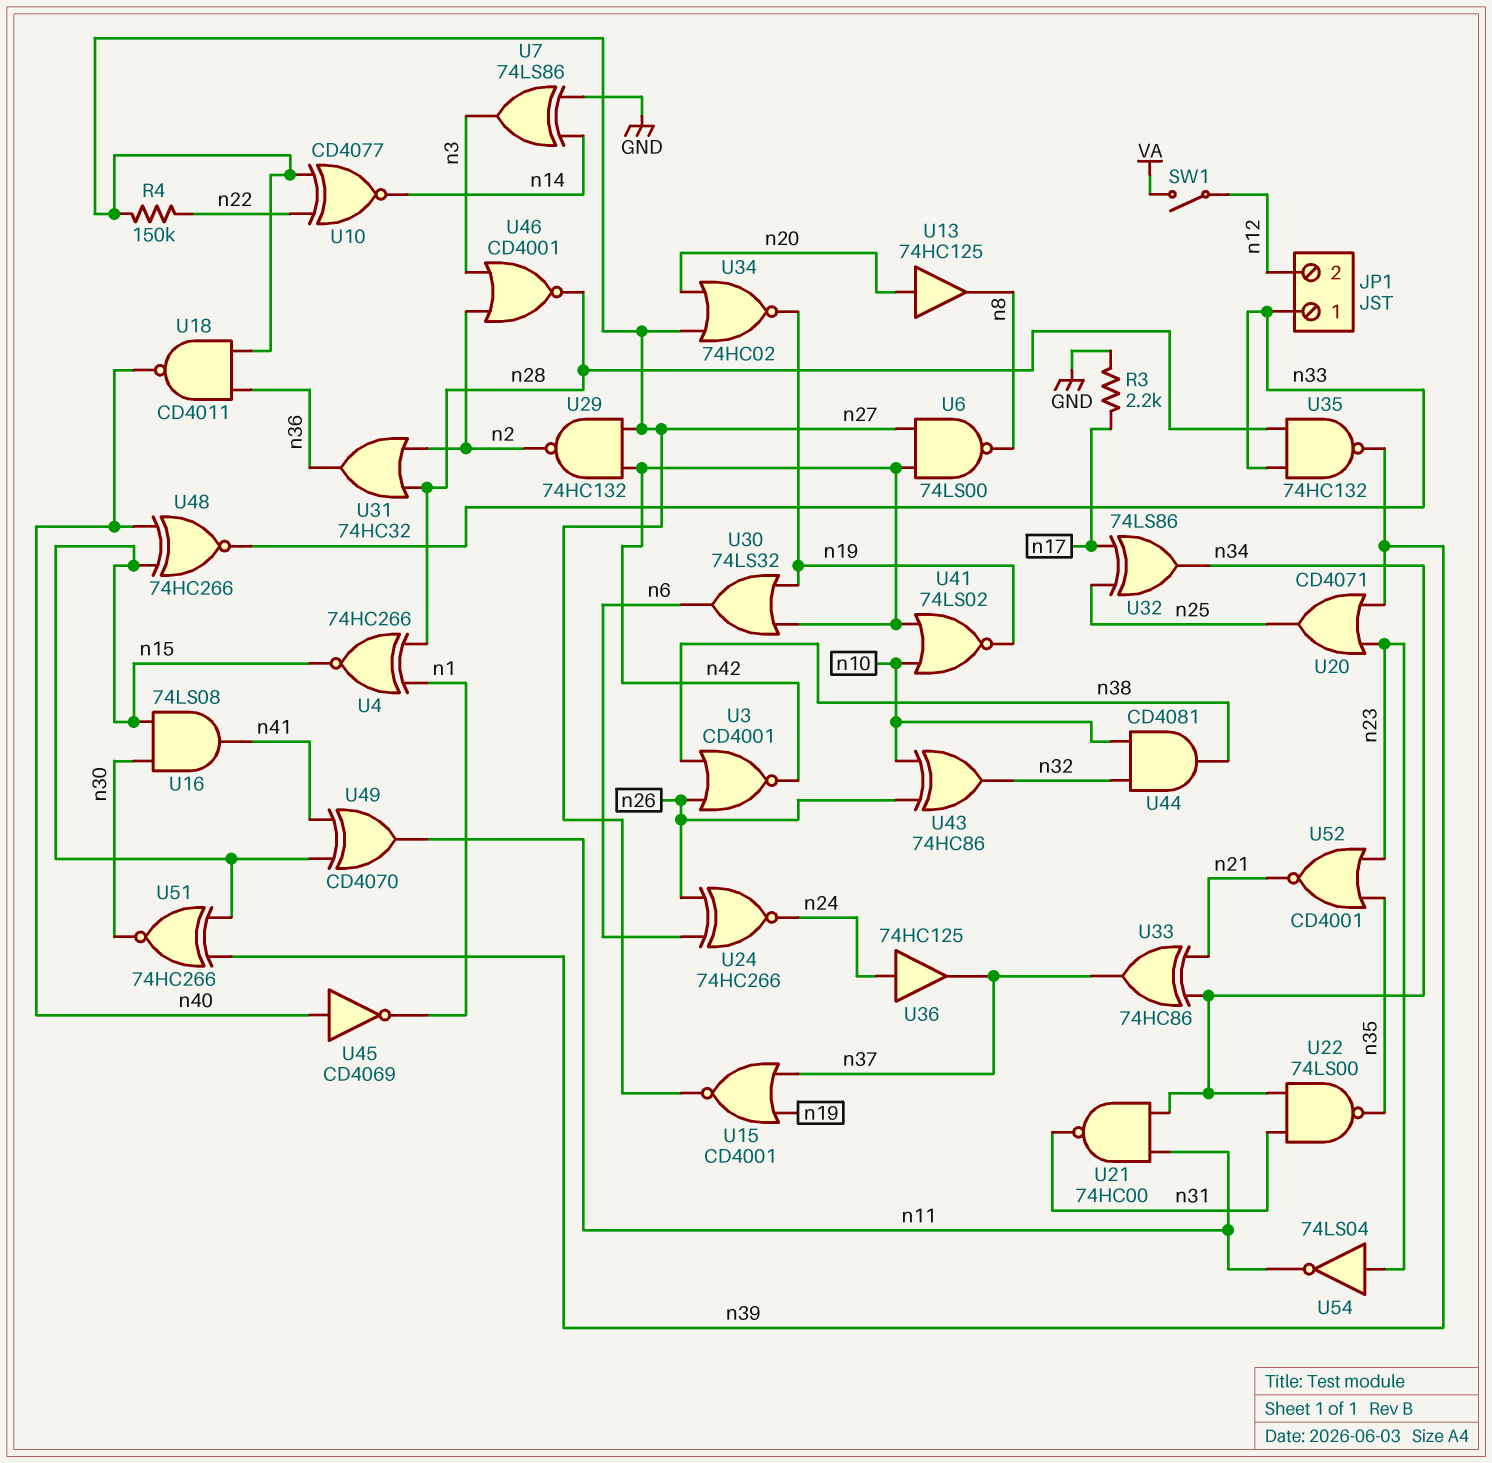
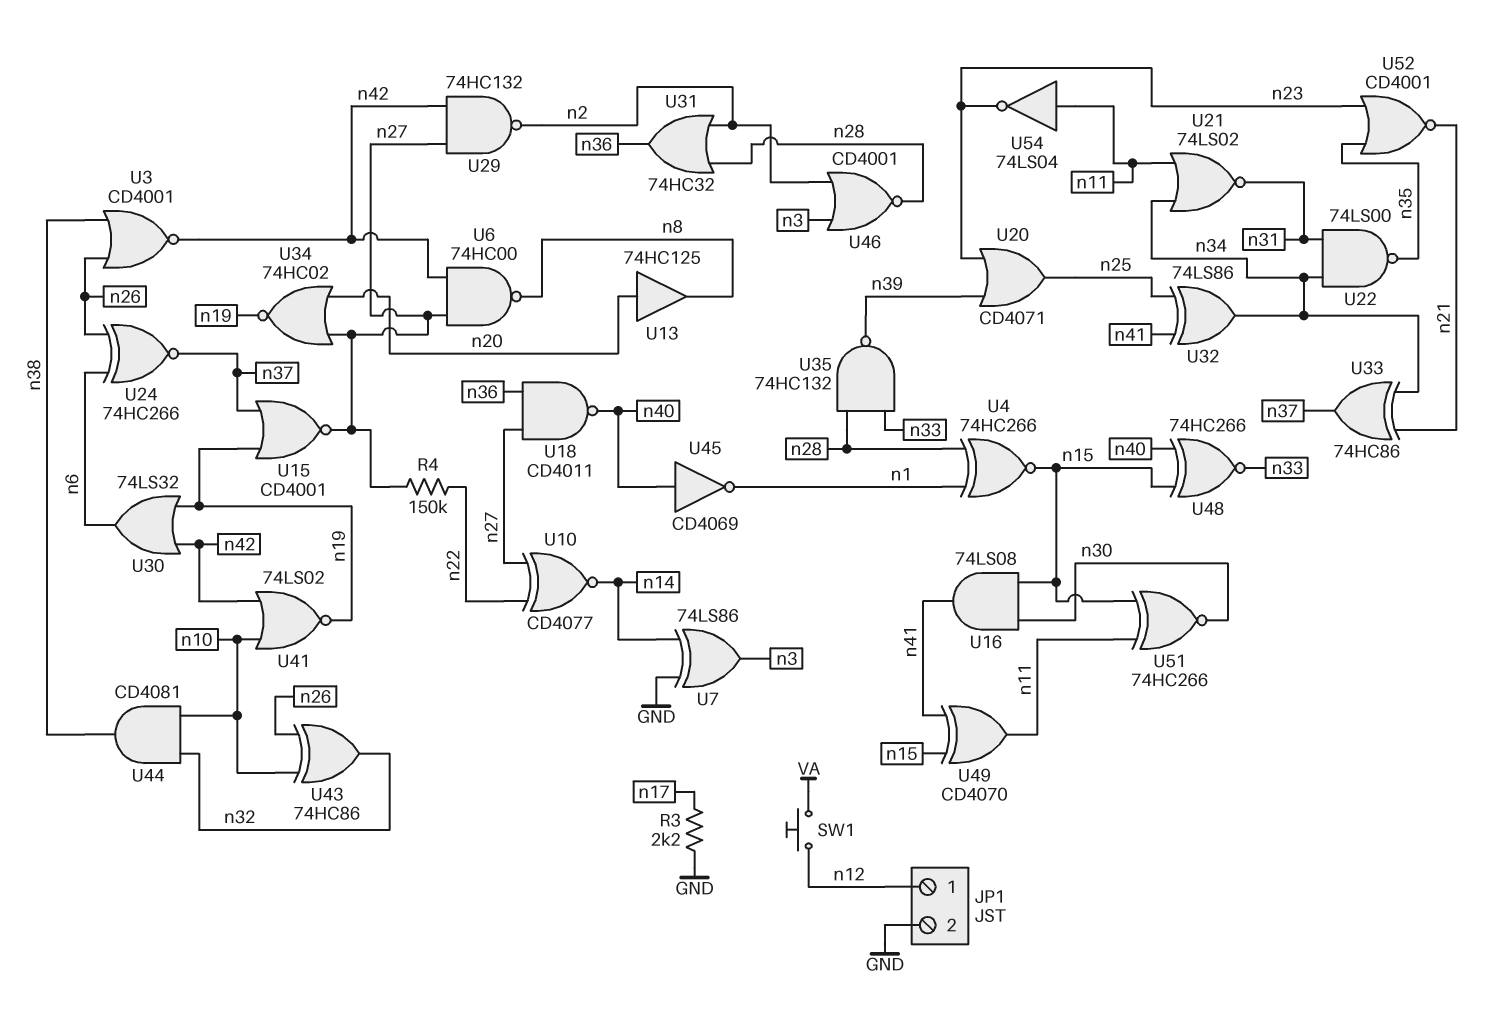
JP1 pin 1: n33 -> n12
JP1 pin 2: n12 -> GND
SW1: switch (VA, n12) -> button (VA, n12)
U6: NAND 74LS00 (in n27, in n42, out n8) -> NAND 74HC00 (in n27, in n42, out n8)
U21: NAND 74HC00 (in n11, in n34, out n31) -> NOR 74LS02 (in n11, in n34, out n31)
U24: XNOR 74HC266 (in n6, in n26, out n24) -> XNOR 74HC266 (in n6, in n26, out n37)
U32: XOR 74LS86 (in n17, in n25, out n34) -> XOR 74LS86 (in n25, in n41, out n34)
U36: buffer 74HC125 (in n24, out n37) -> none
U51: XNOR 74HC266 (in n15, in n39, out n30) -> XNOR 74HC266 (in n11, in n15, out n30)
U54: NOT 74LS04 (in n23, out n11) -> NOT 74LS04 (in n11, out n23)

